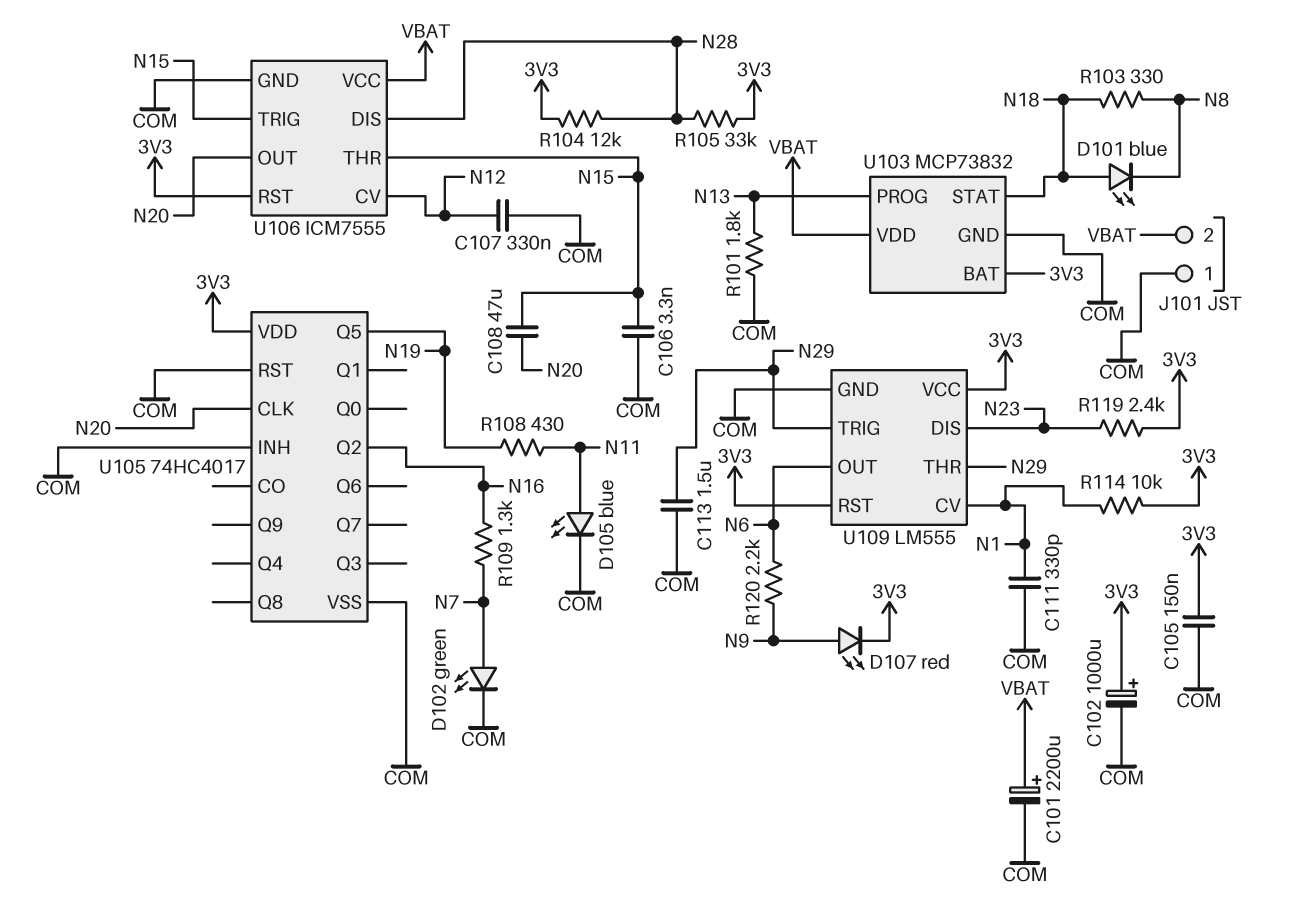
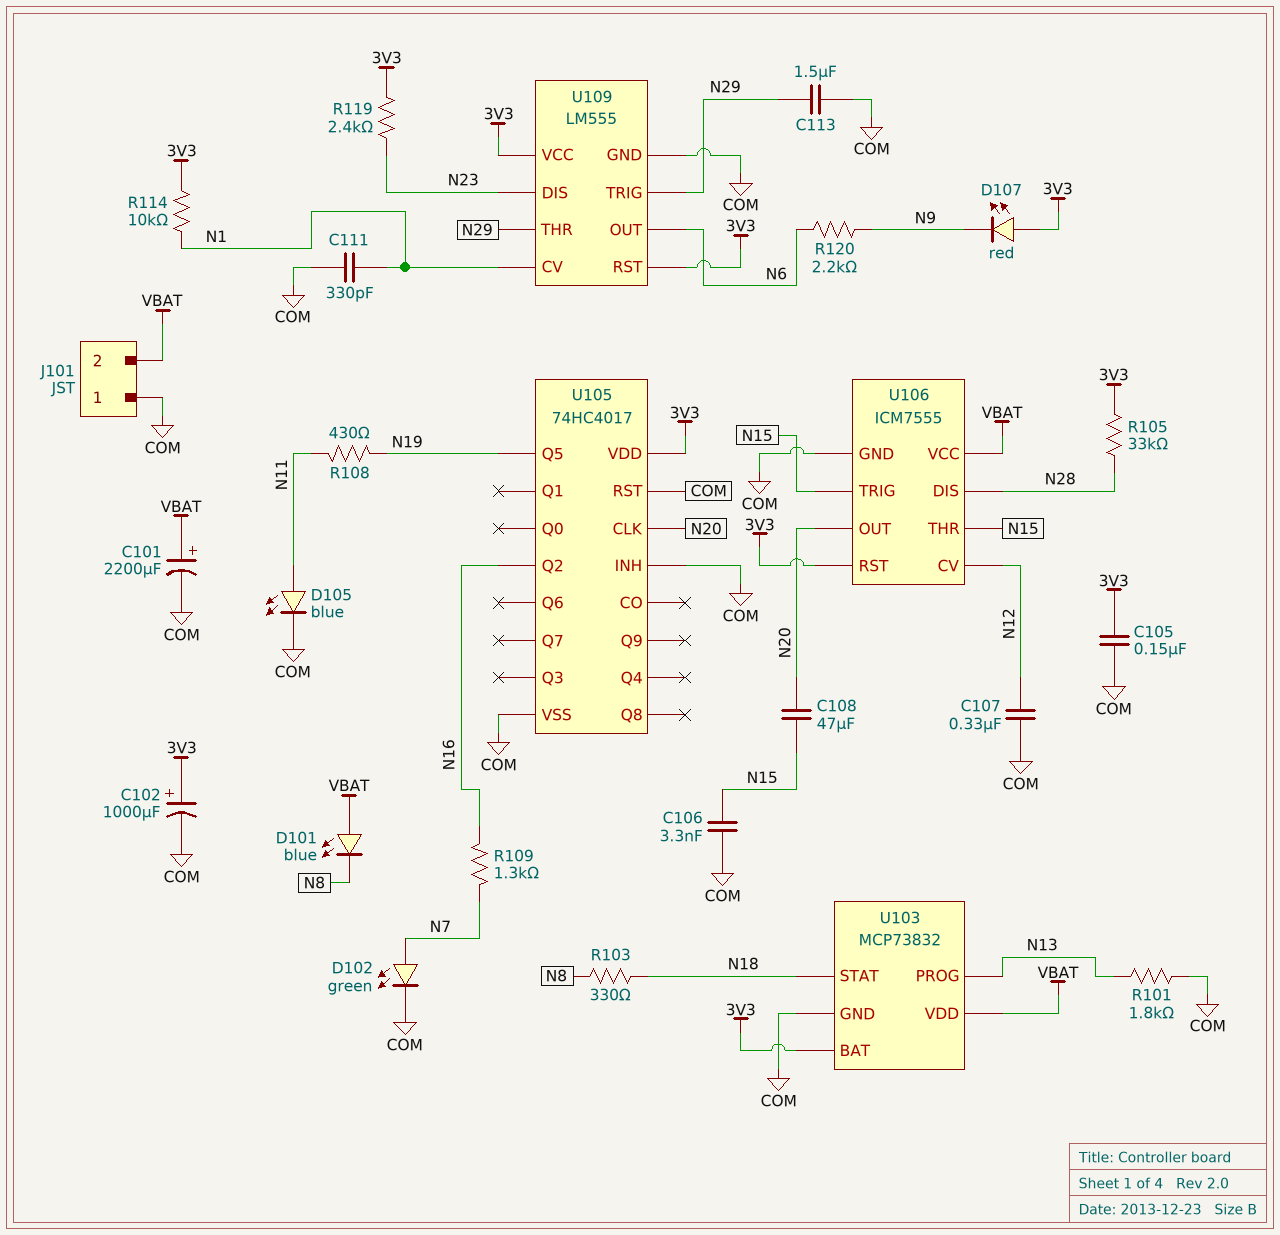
D101: LED blue (A N18, K N8) -> LED blue (A VBAT, K N8)
D107: LED red (A N9, K 3V3) -> LED red (A 3V3, K N9)
R104: 12k (3V3, N28) -> none

